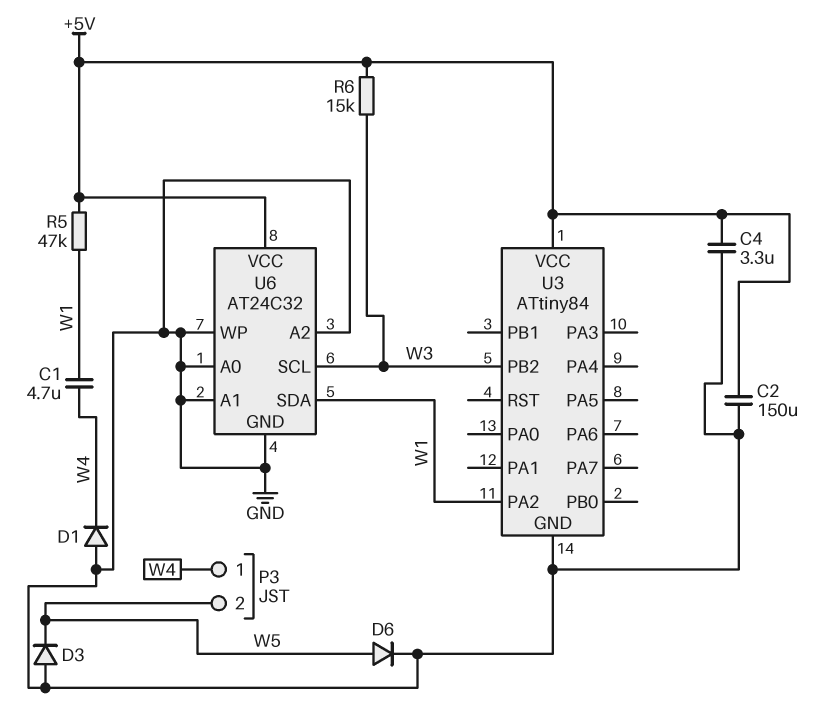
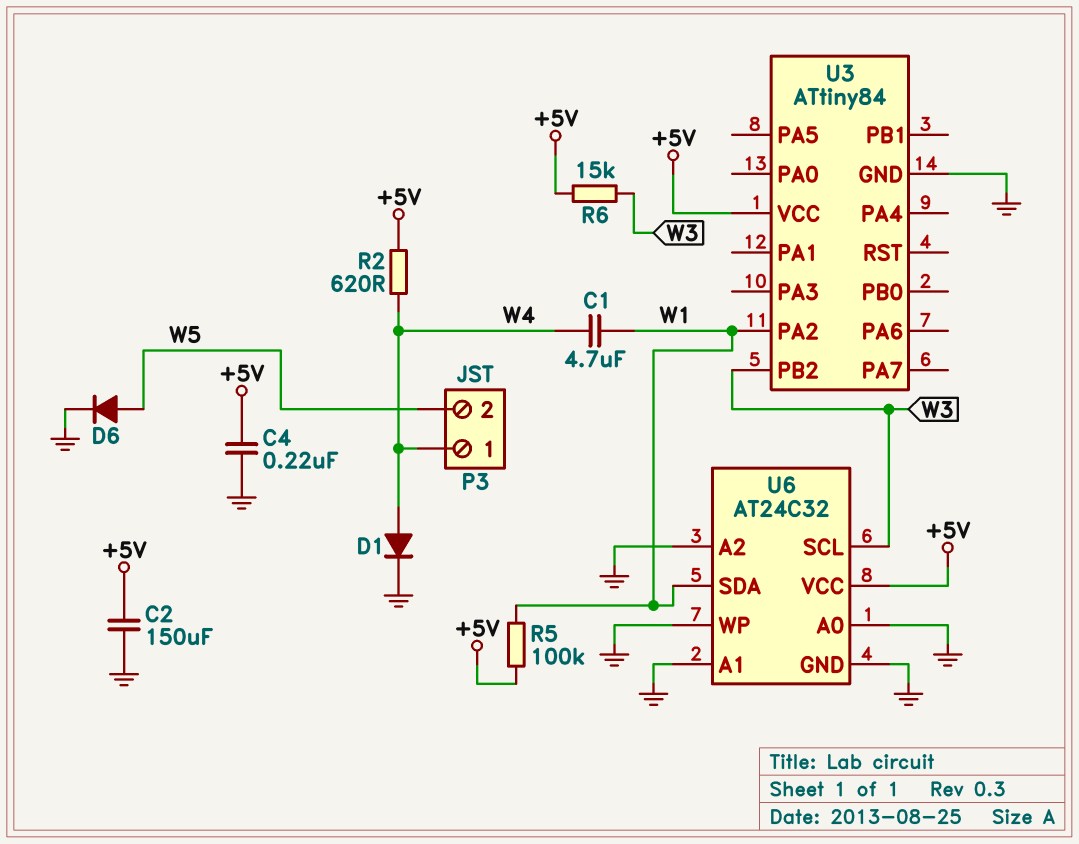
C4: 3.3uF (+5V, GND) -> 220nF (+5V, GND)
D1: diode (A GND, K W4) -> diode (A W4, K GND)
D3: diode (A GND, K W5) -> none
R2: none -> 620 (+5V, W4)
R5: 47k (+5V, W1) -> 100k (+5V, W1)

